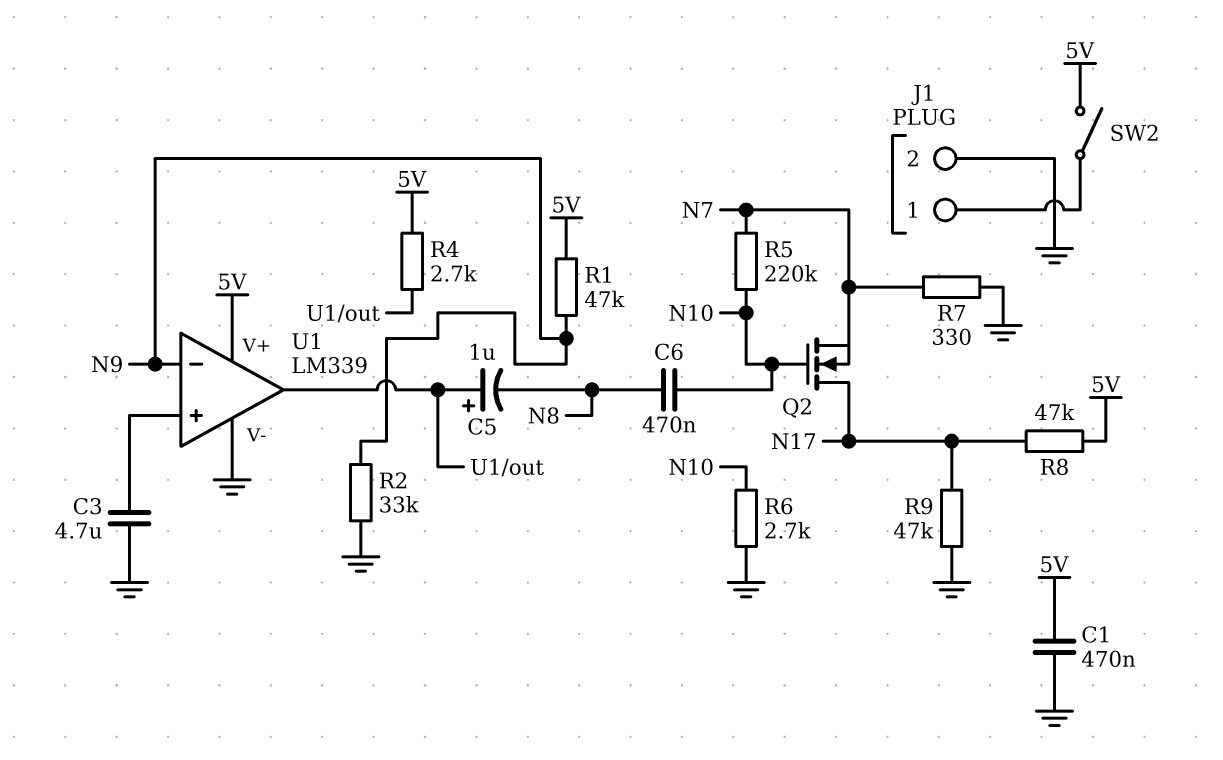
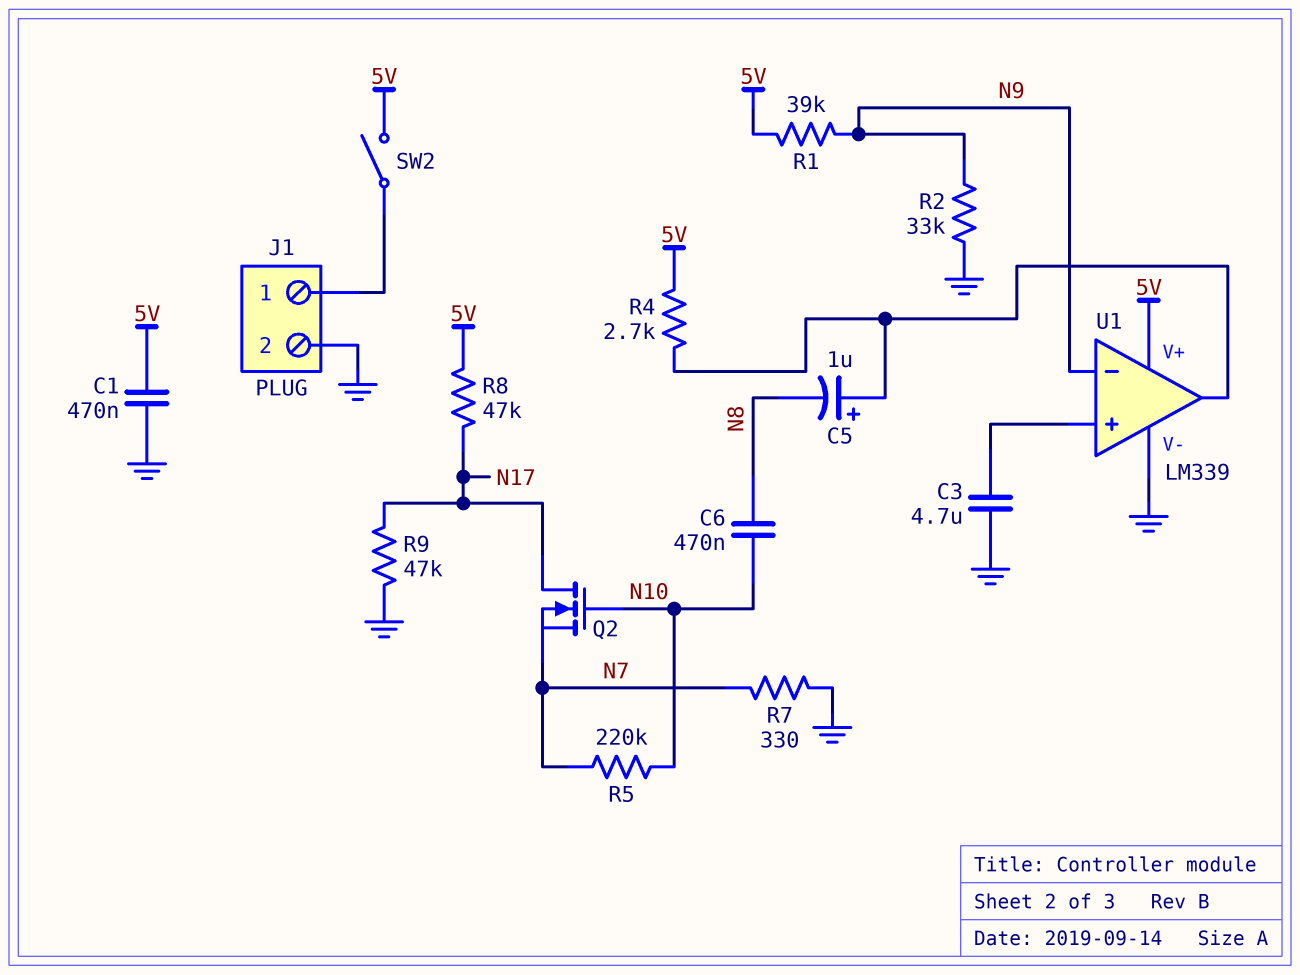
R1: 47k (5V, N9) -> 39k (5V, N9)
R6: 2.7k (GND, N10) -> none

